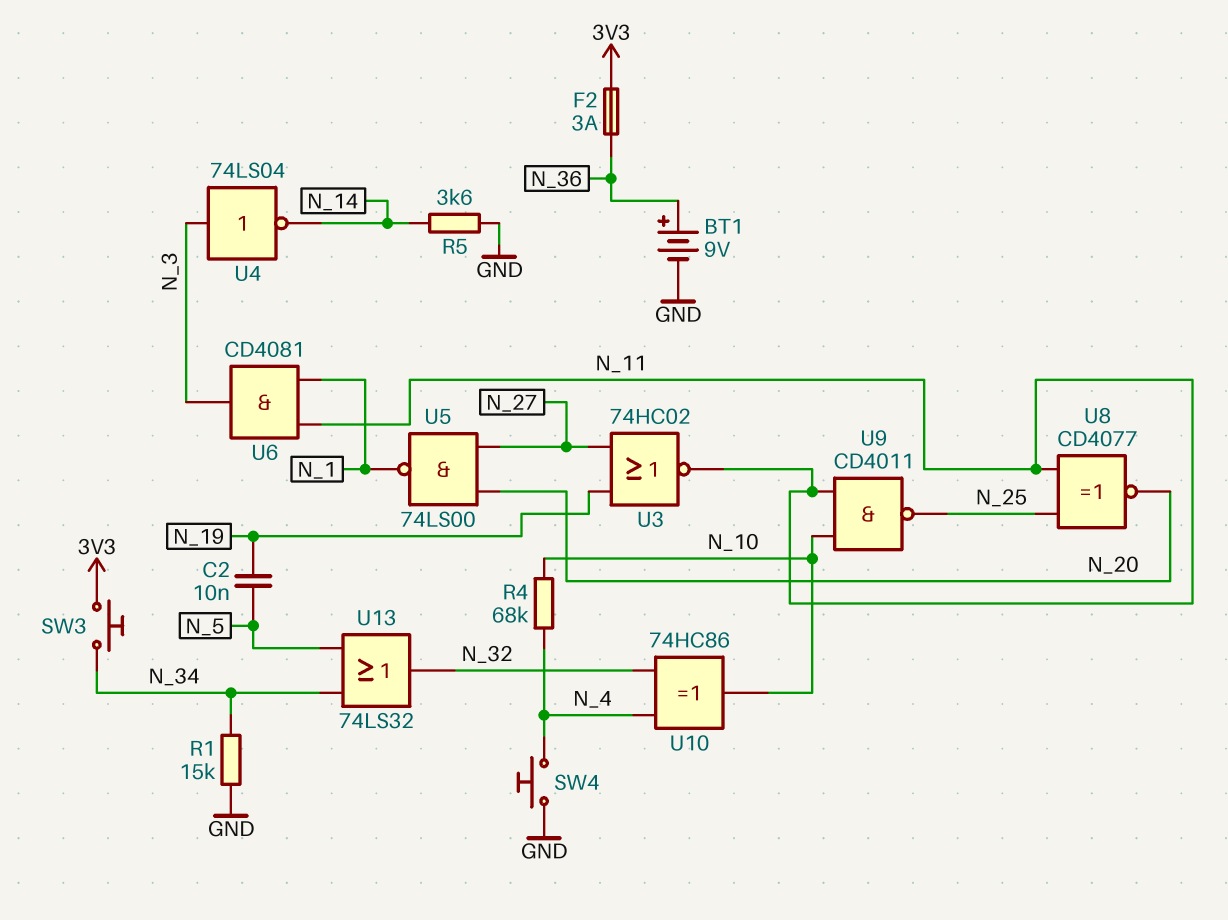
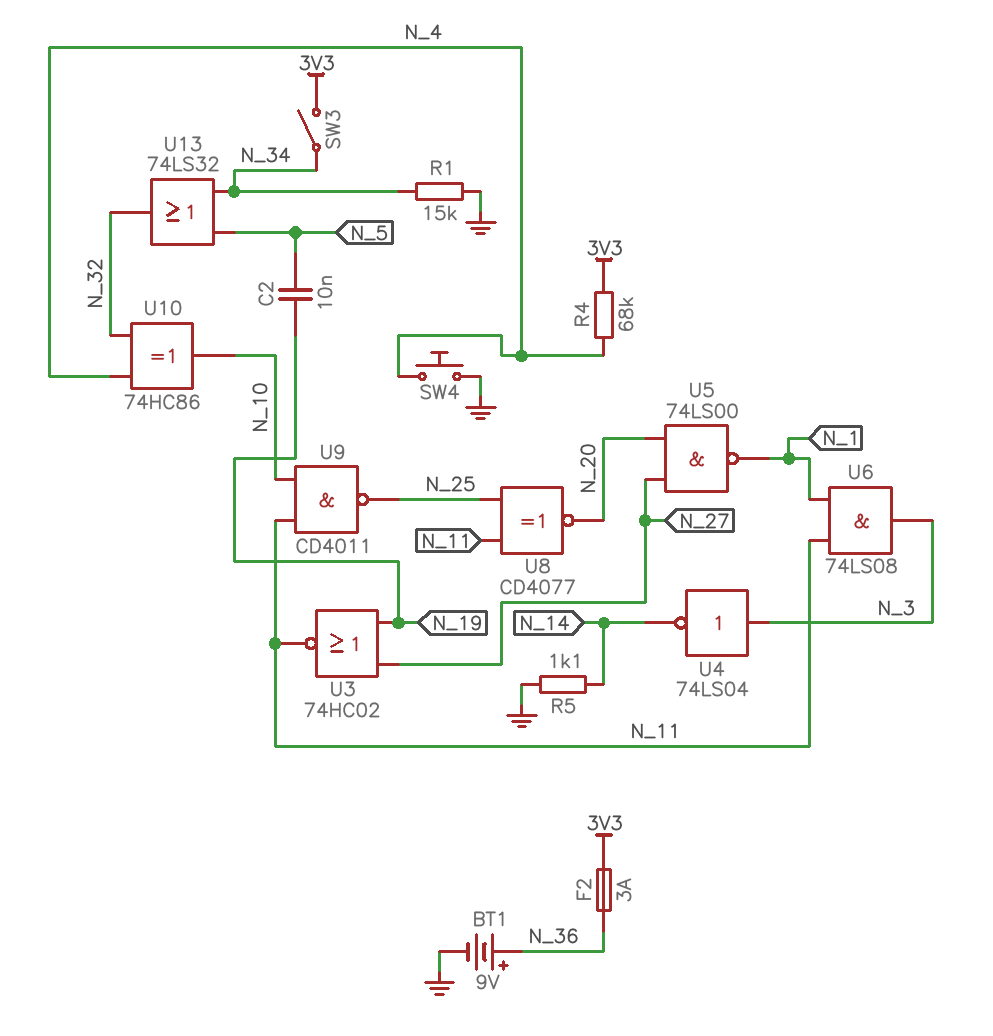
R4: 68k (N_4, N_10) -> 68k (3V3, N_4)
R5: 3.6k (GND, N_14) -> 1.1k (GND, N_14)
SW3: button (3V3, N_34) -> switch (3V3, N_34)
U6: AND CD4081 (in N_1, in N_11, out N_3) -> AND 74LS08 (in N_1, in N_11, out N_3)

